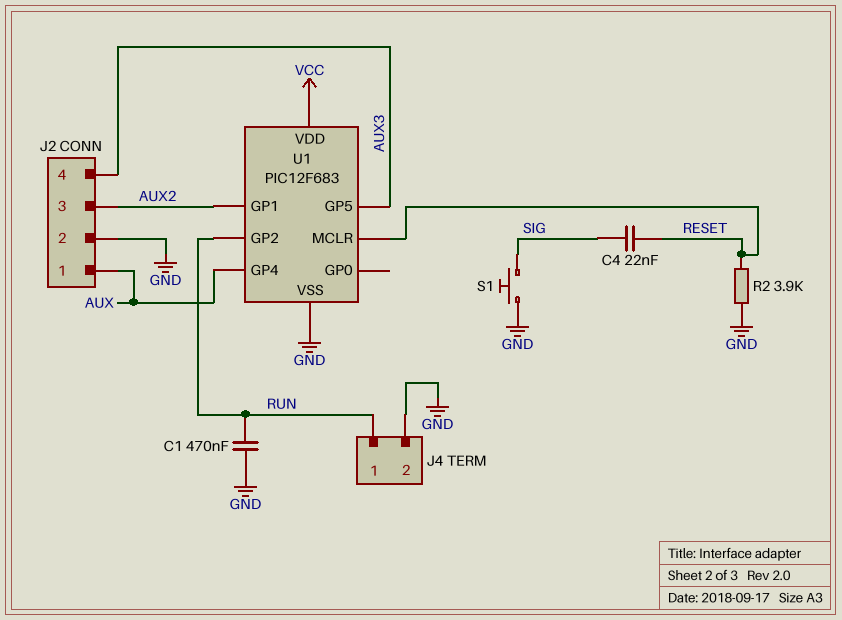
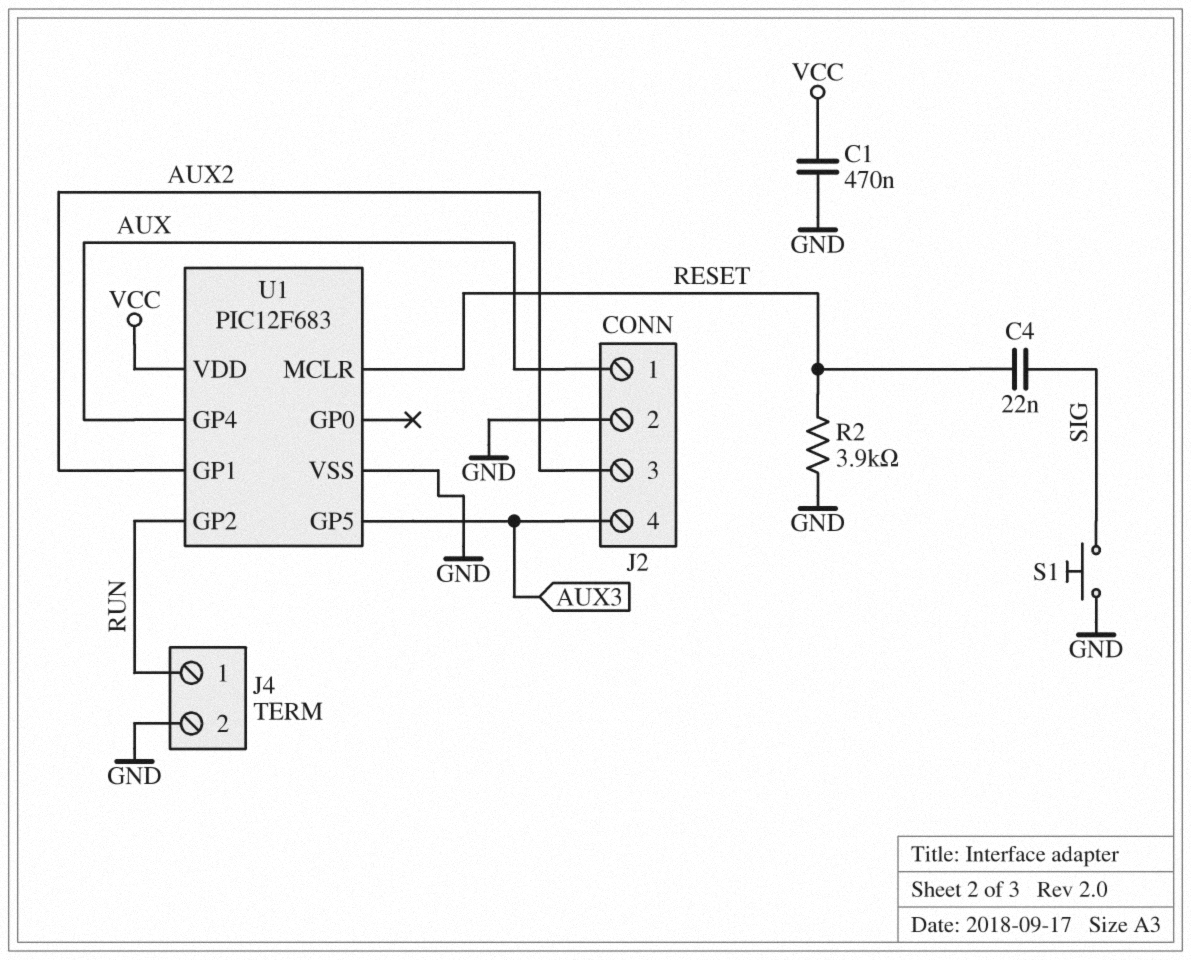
C1: 470nF (GND, RUN) -> 470nF (GND, VCC)

